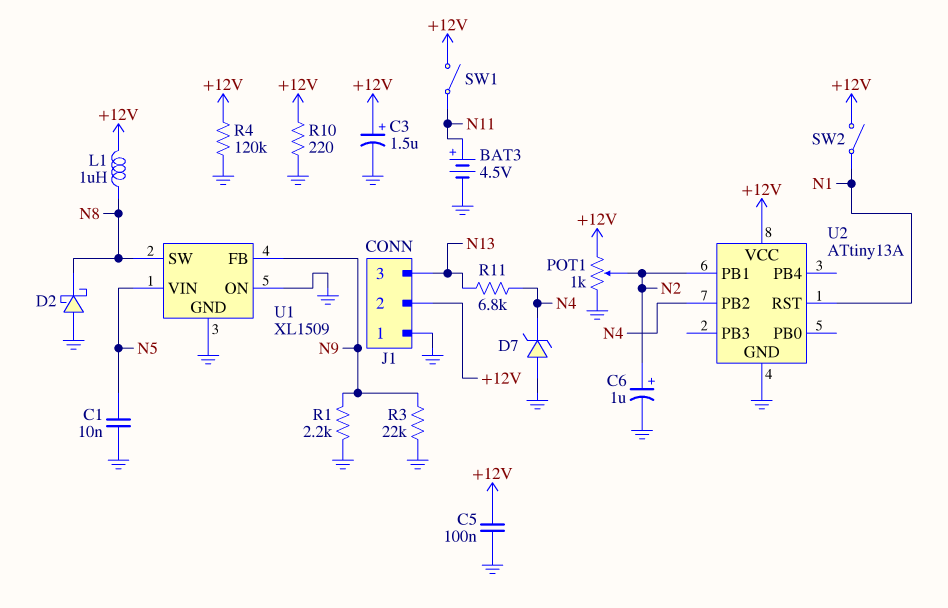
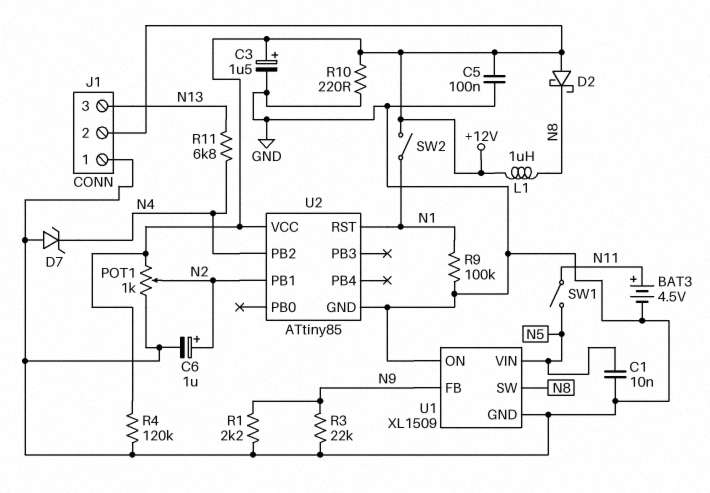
D2: schottky (A GND, K N8) -> schottky (A +12V, K N8)
R9: none -> 100k (GND, N1)
SW1: switch (+12V, N11) -> switch (N5, N11)
U2: ATtiny13A -> ATtiny85

